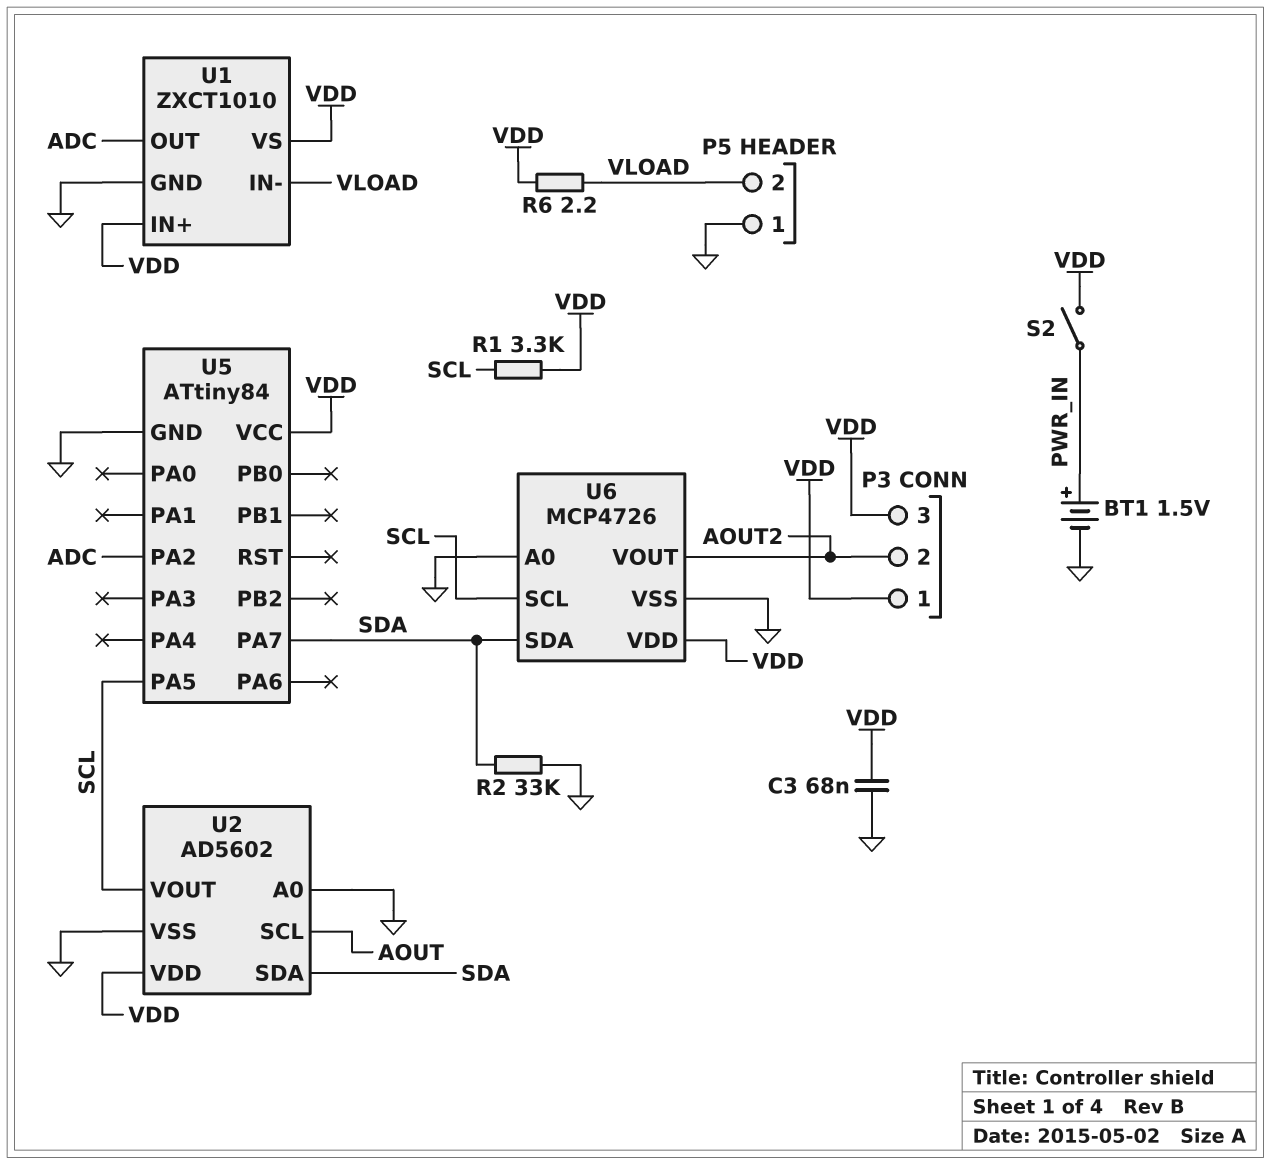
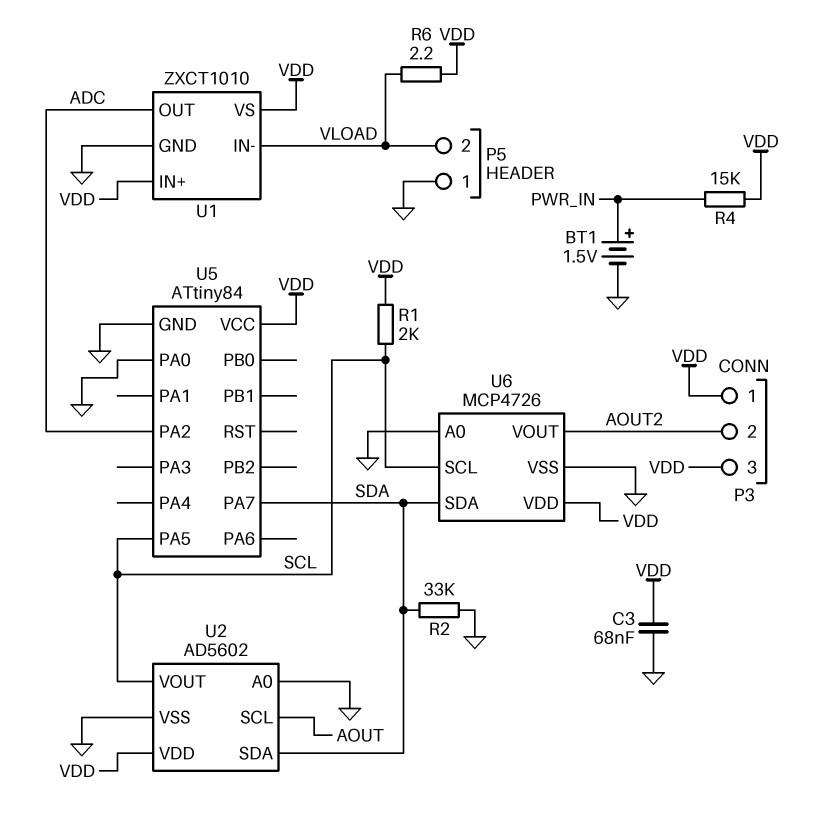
R1: 3.3k (SCL, VDD) -> 2k (SCL, VDD)
R4: none -> 15k (PWR_IN, VDD)
S2: switch (PWR_IN, VDD) -> none
U5 pin PA0: none -> GND

